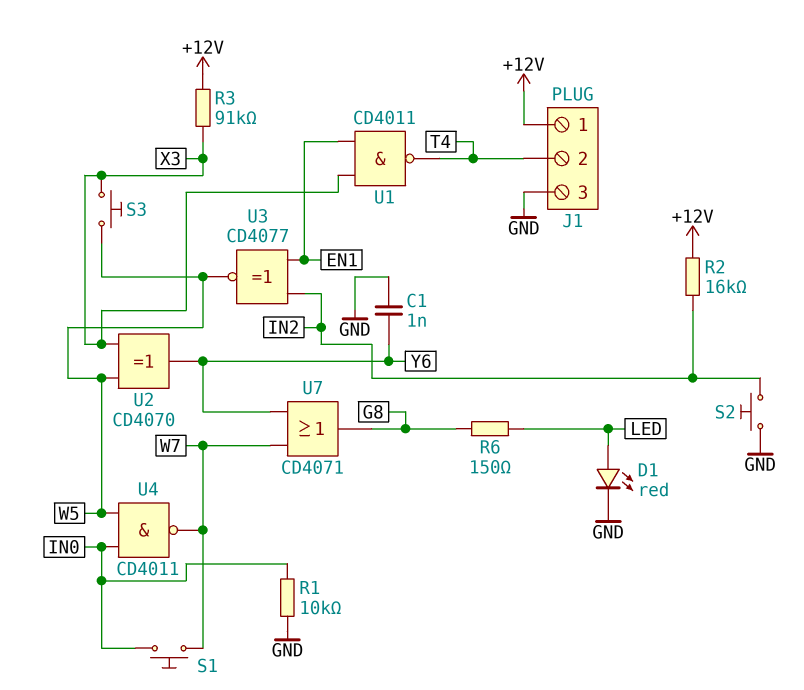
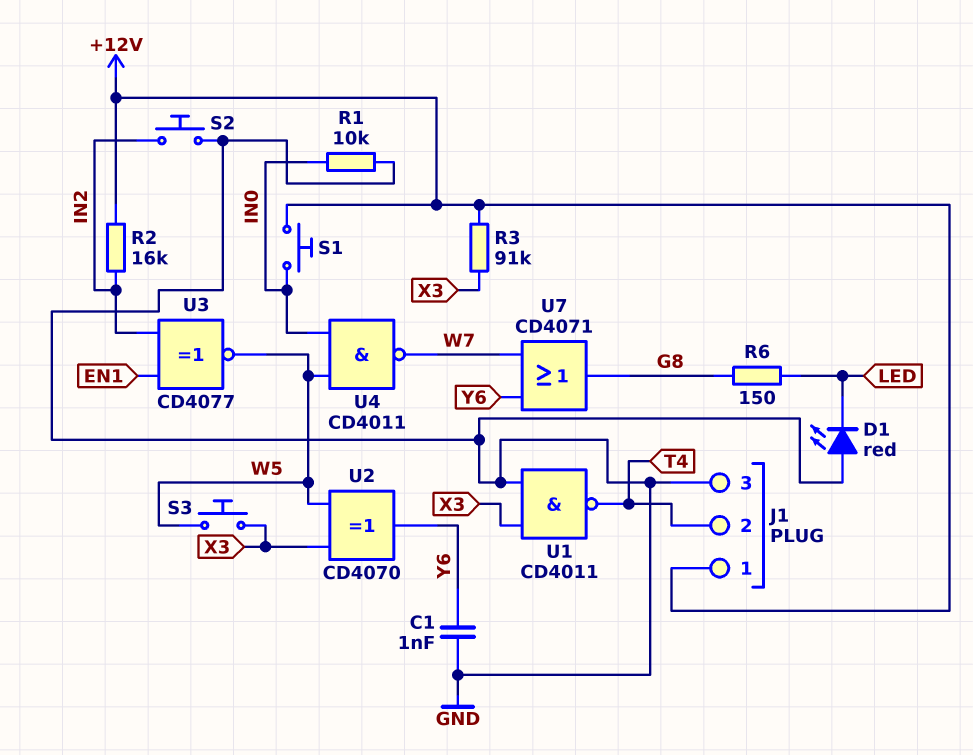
D1: LED red (A LED, K GND) -> LED red (A GND, K LED)
S1: button (IN0, W7) -> button (+12V, IN0)
U1: NAND CD4011 (in EN1, in X3, out T4) -> NAND CD4011 (in GND, in X3, out T4)

